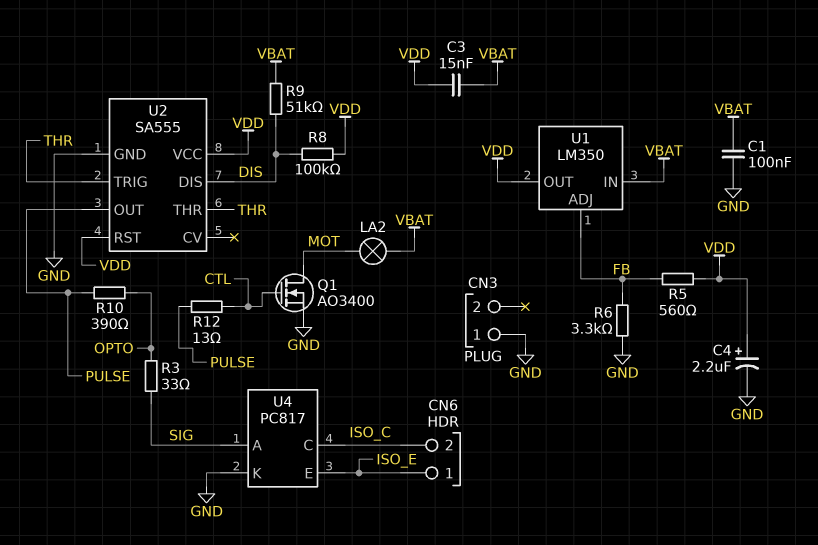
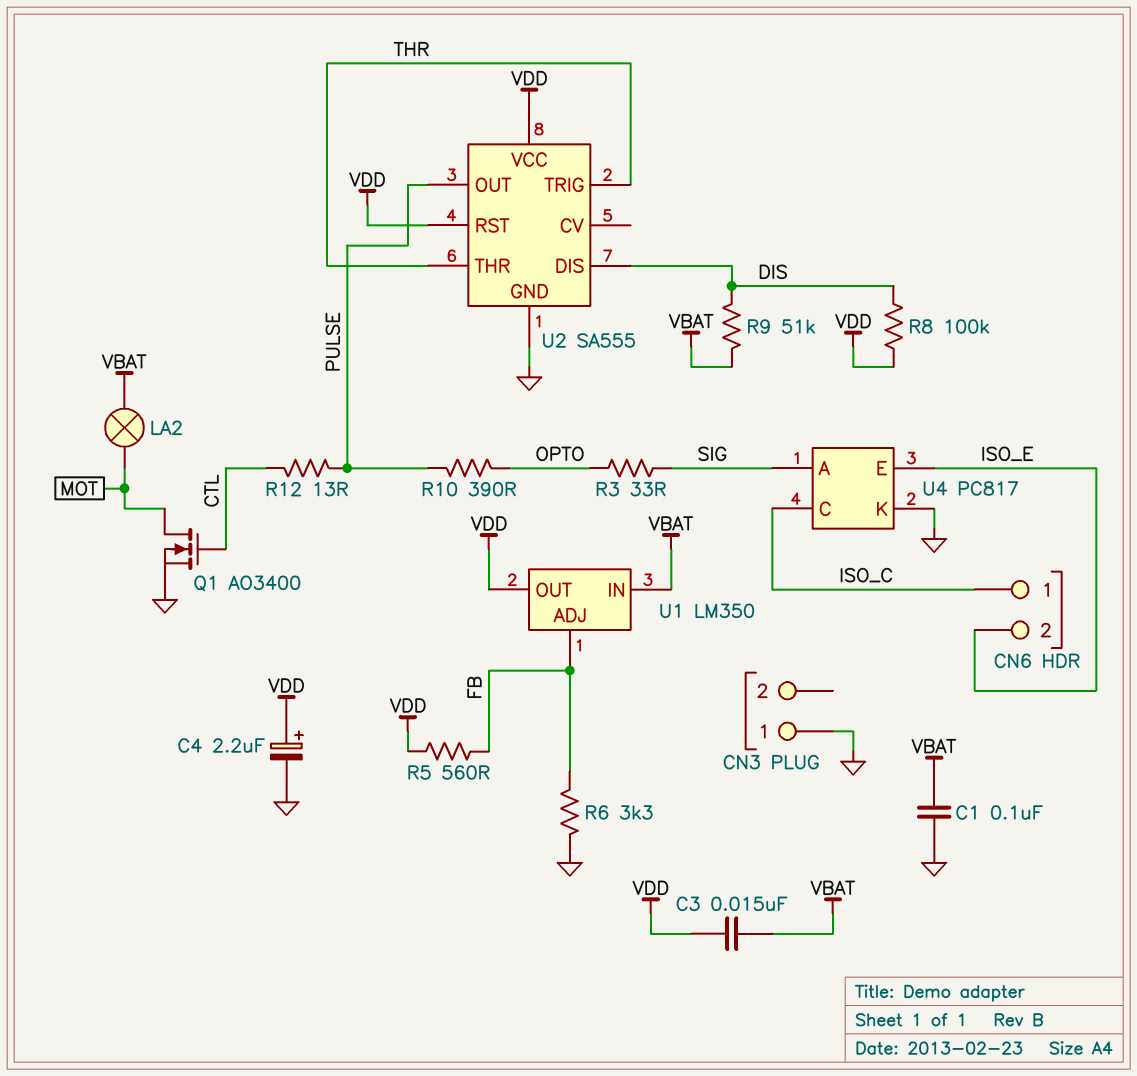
CN6 pin 1: ISO_E -> ISO_C
CN6 pin 2: ISO_C -> ISO_E

